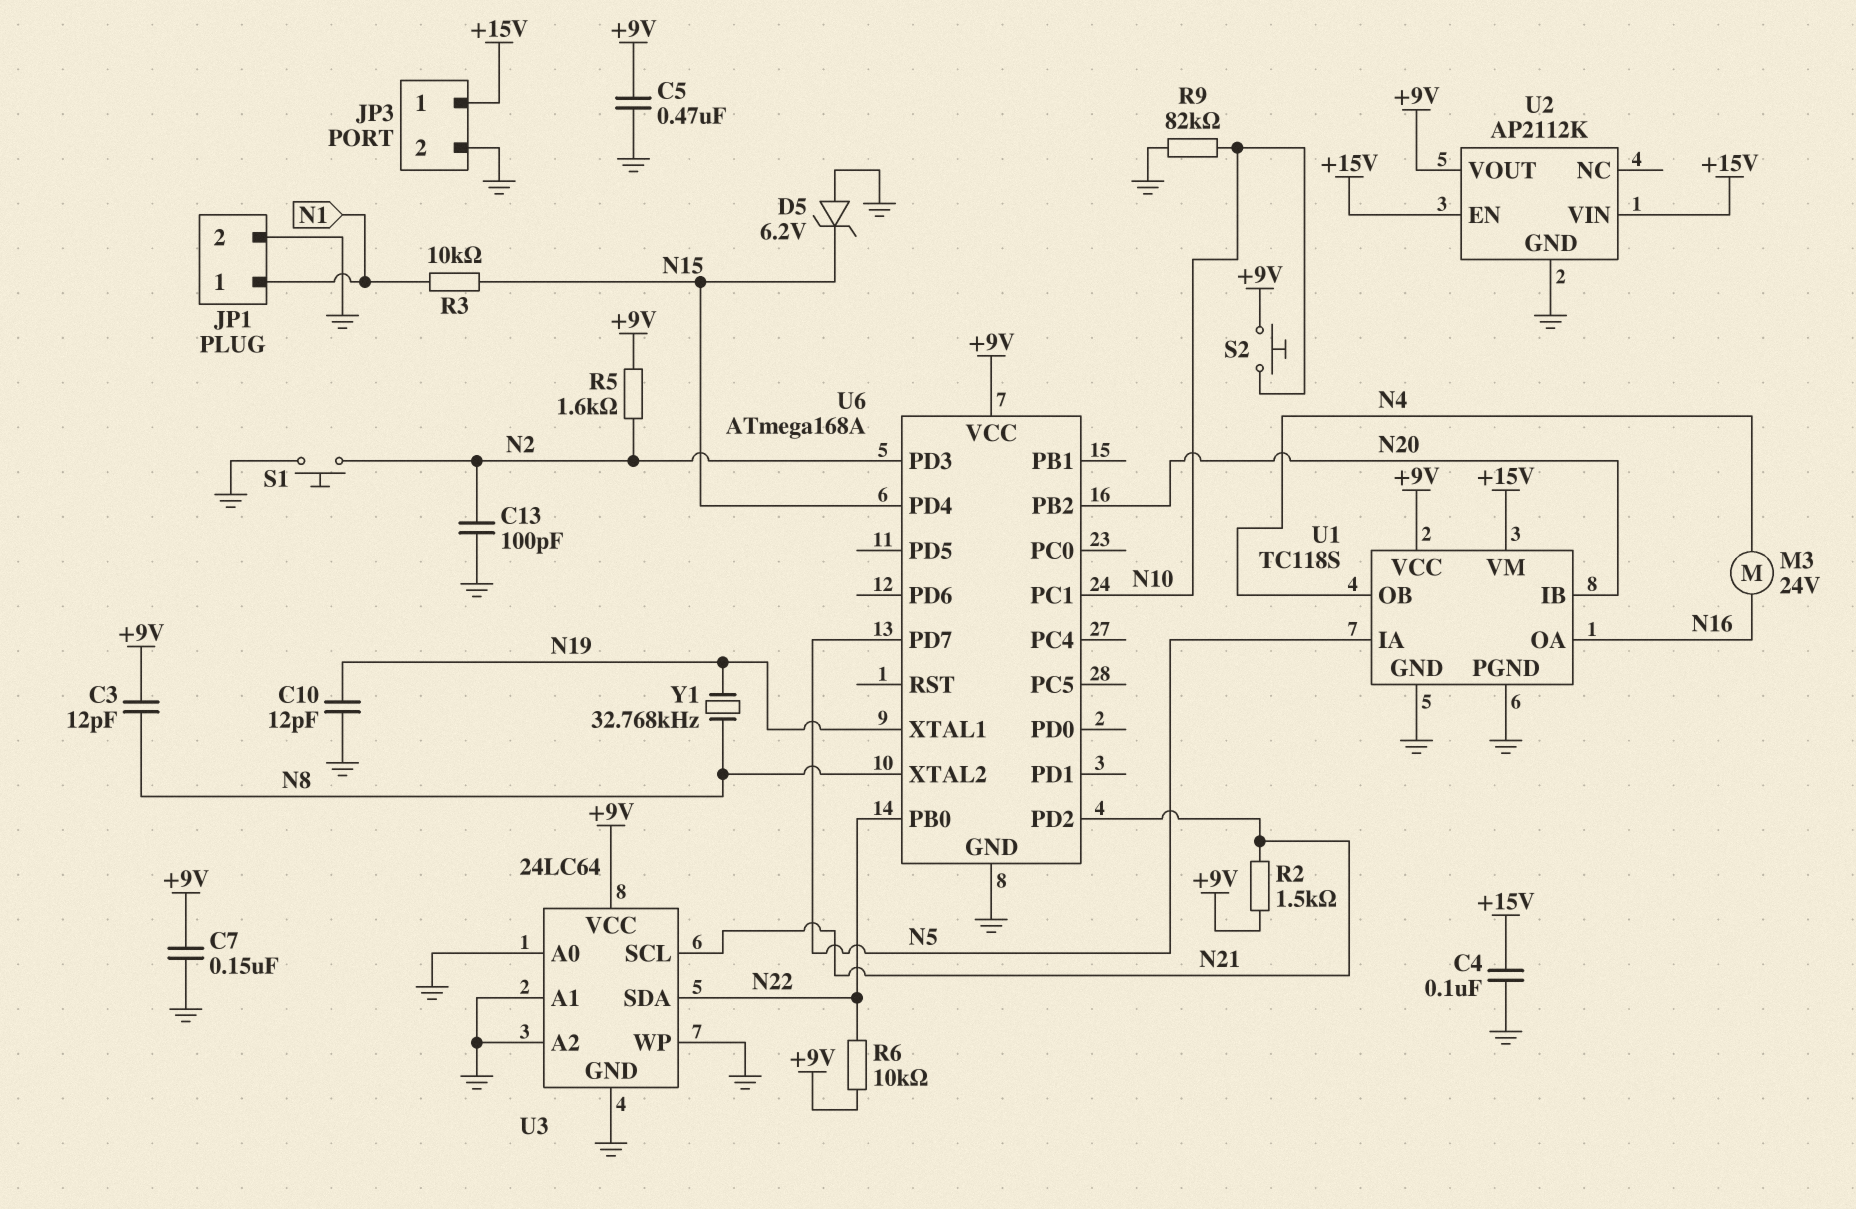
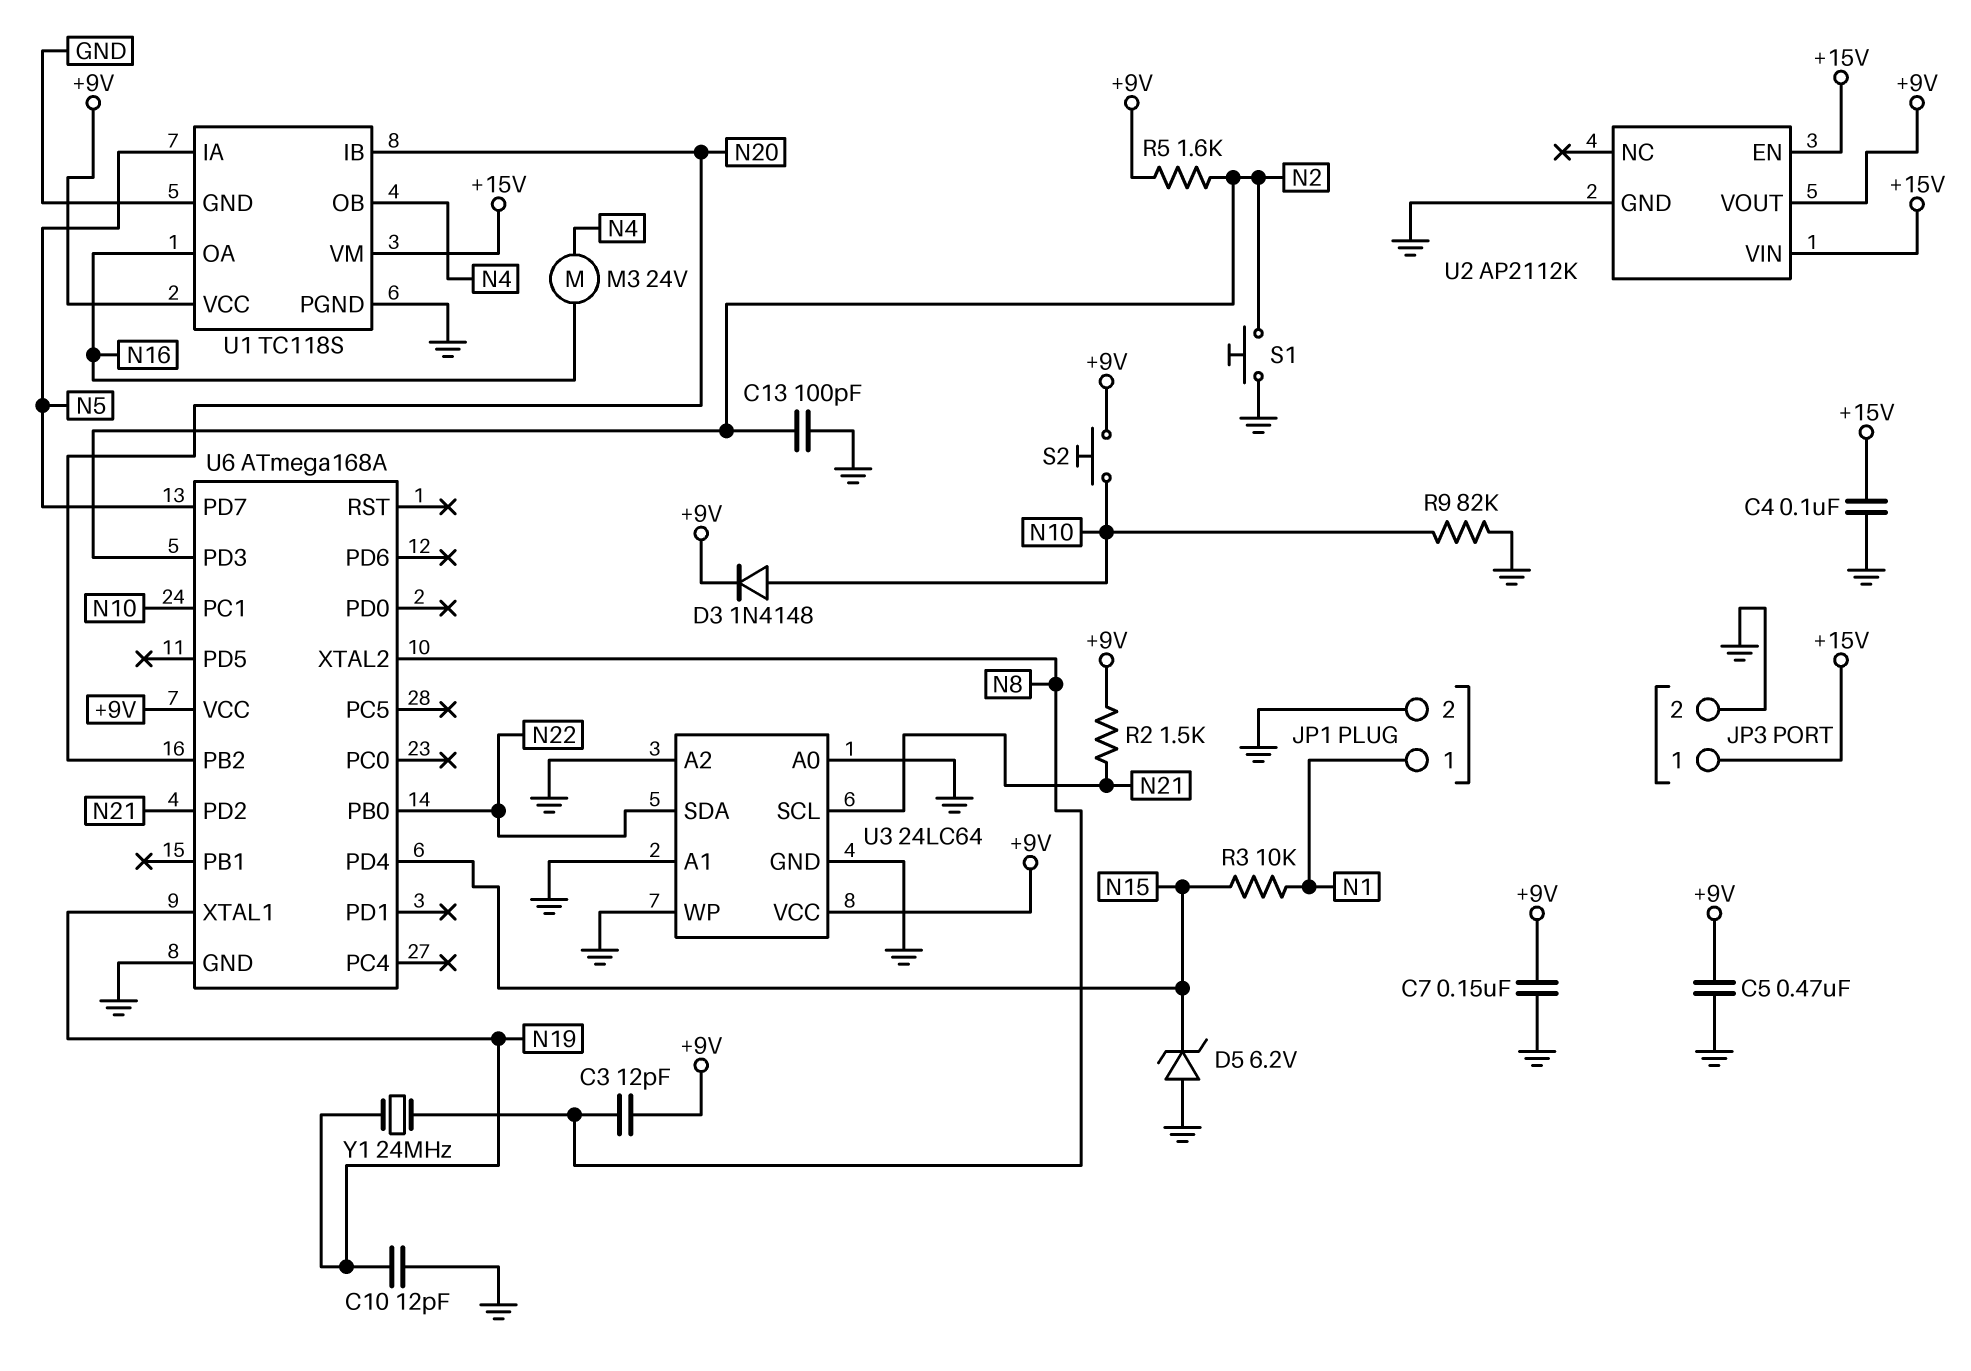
D3: none -> diode 1N4148 (A N10, K +9V)
R6: 10k (+9V, N22) -> none
Y1: 32.768kHz (N8, N19) -> 24MHz (N8, N19)

